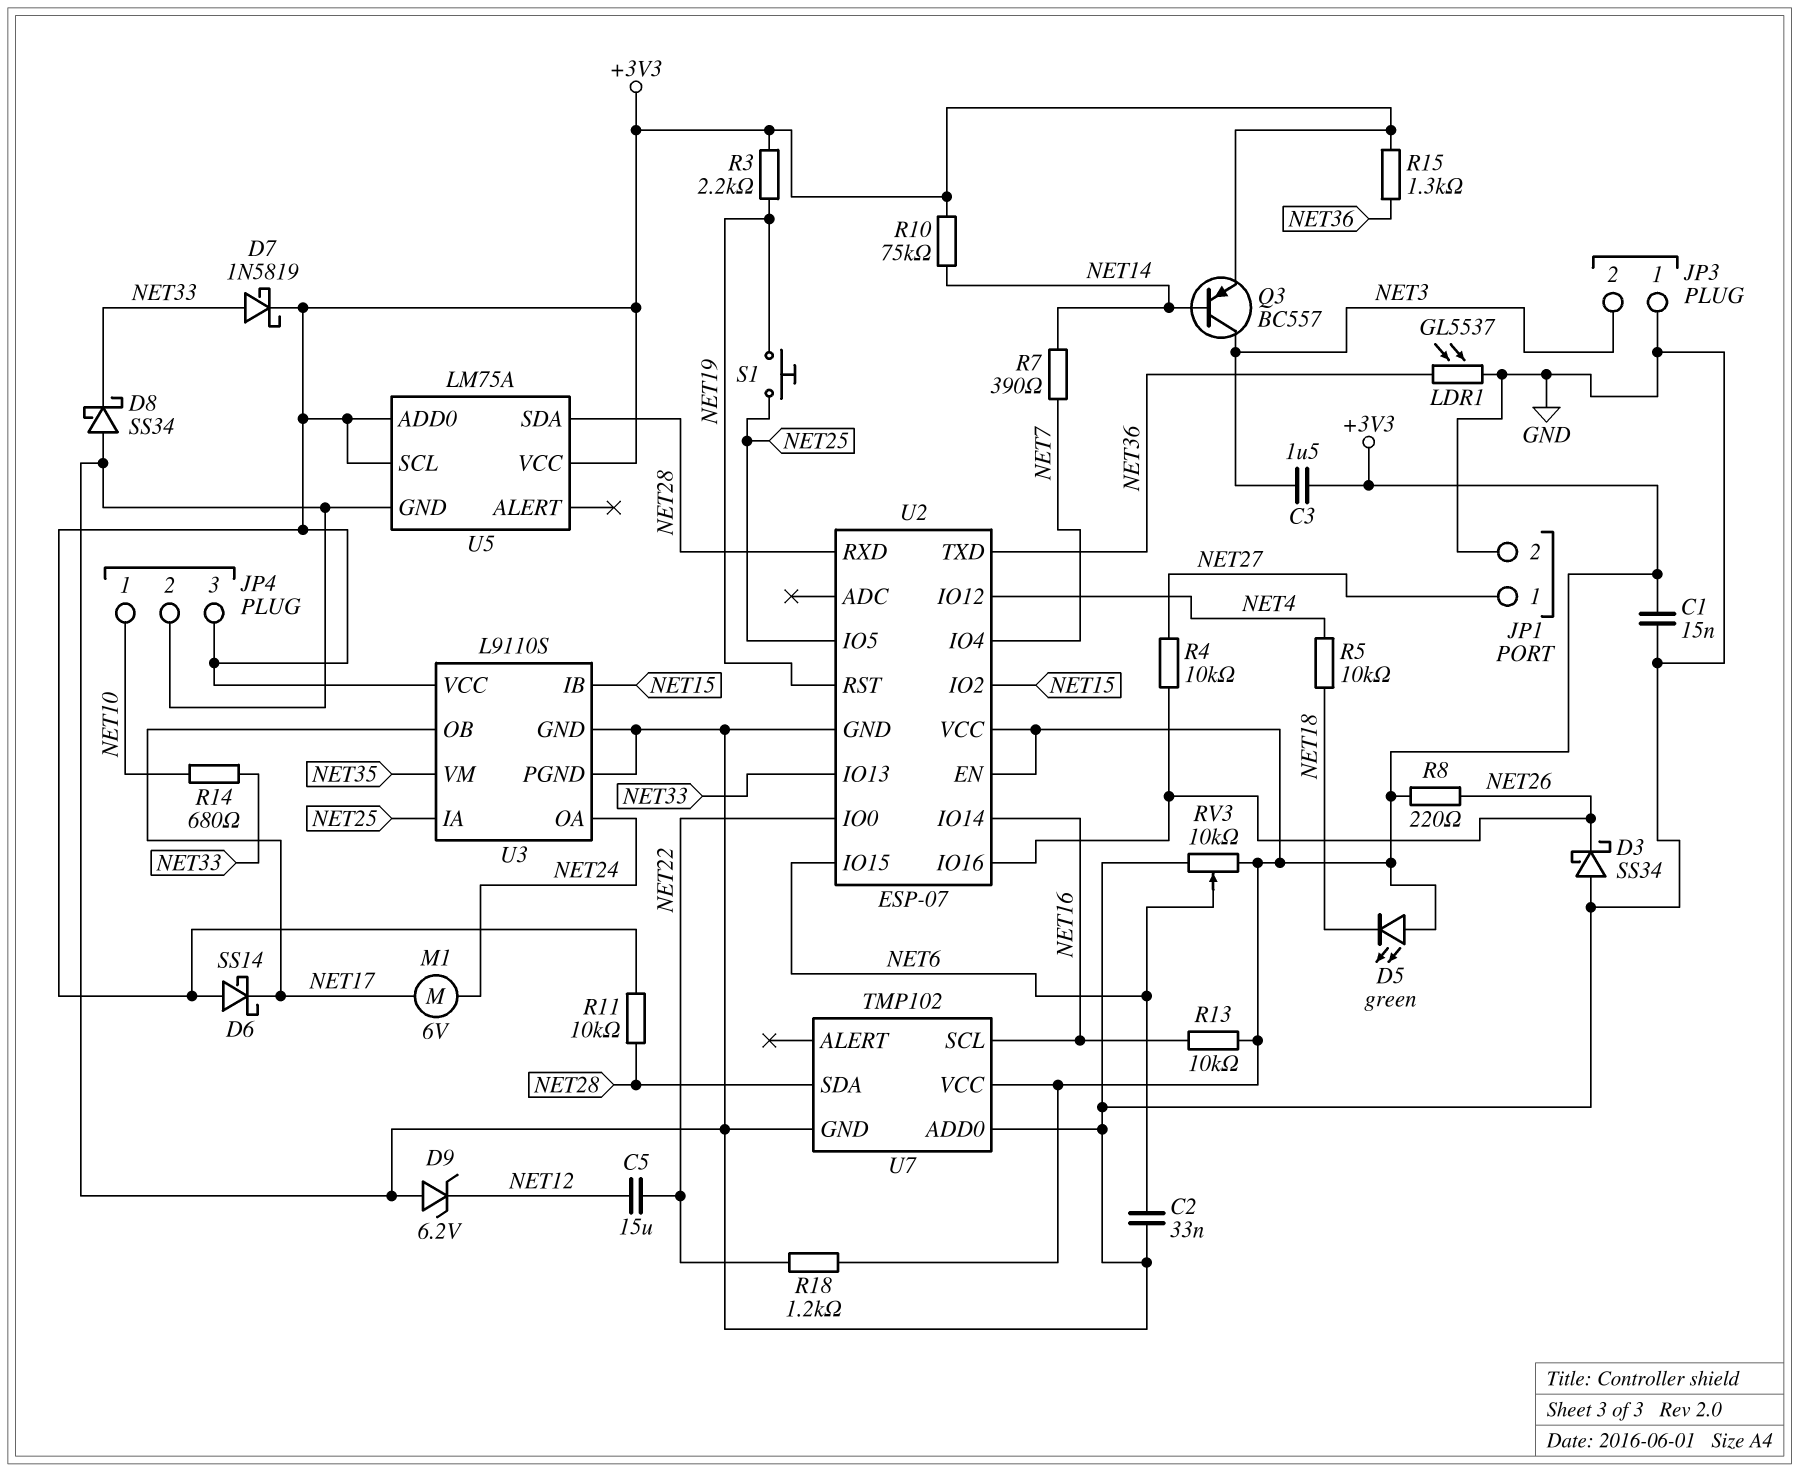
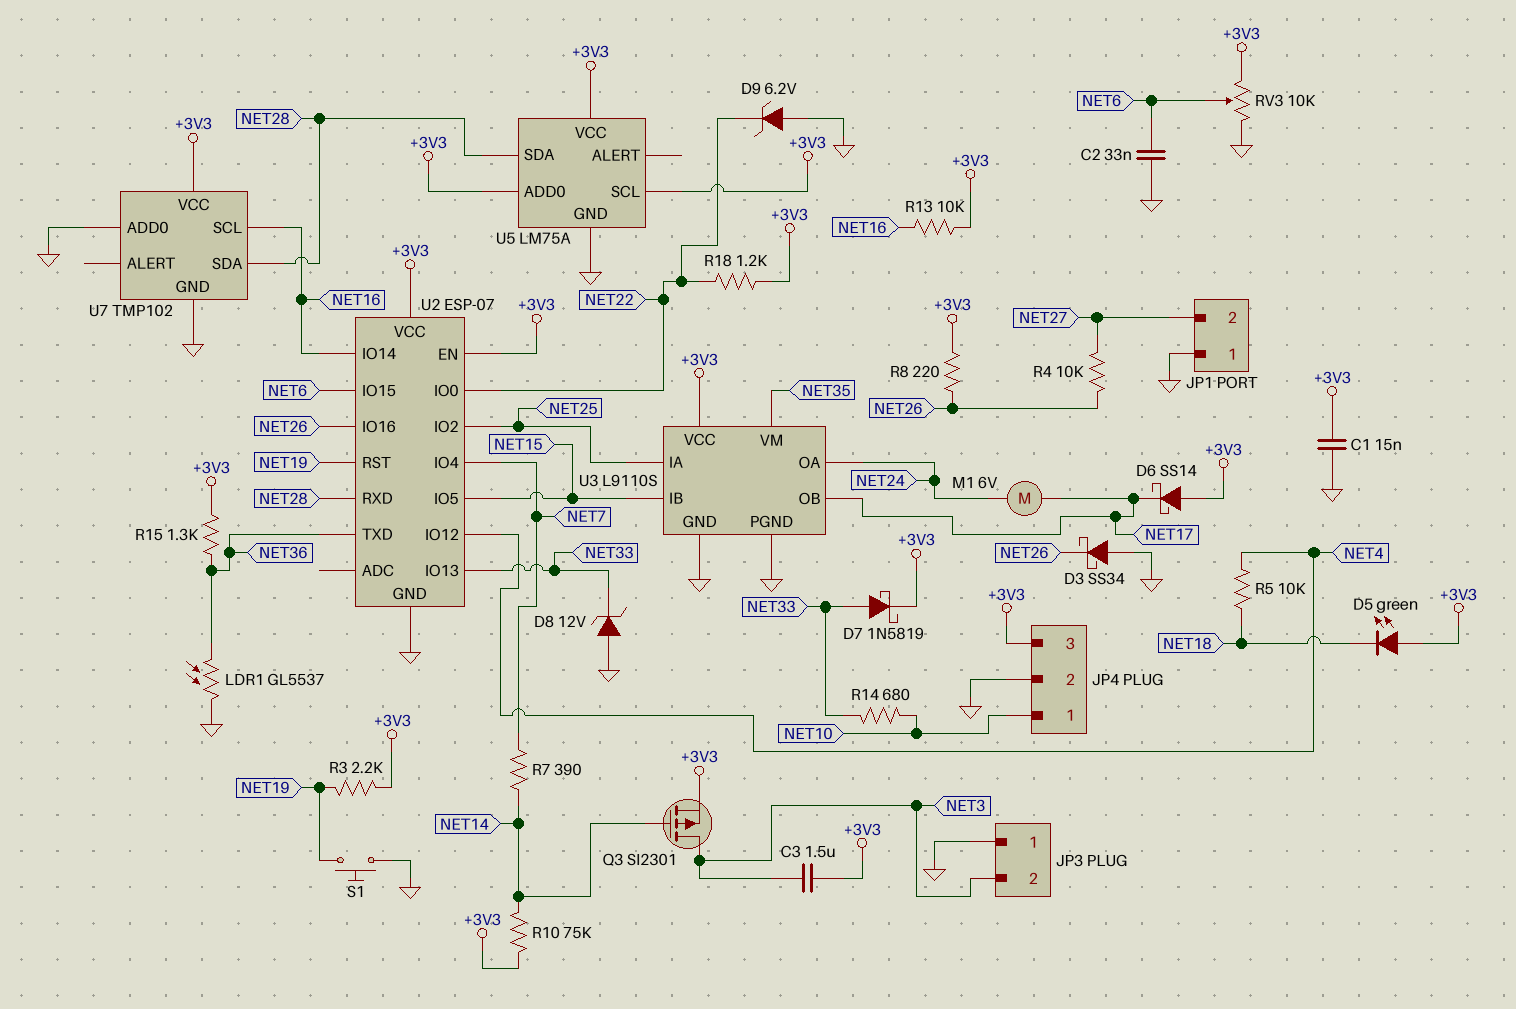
C5: 15uF (NET12, NET22) -> none
D8: schottky SS34 (A GND, K NET33) -> zener 12V (A GND, K NET33)
D9: zener 6.2V (A GND, K NET12) -> zener 6.2V (A GND, K NET22)
JP1 pin 1: NET27 -> GND
JP1 pin 2: GND -> NET27
Q3: PNP BC557 (B NET14, C NET3, E +3V3) -> PMOS SI2301 (G NET14, D NET3, S +3V3)
R11: 10k (+3V3, NET28) -> none
S1: button (NET19, NET25) -> button (GND, NET19)
U2 pin IO2: NET15 -> NET25
U2 pin IO5: NET25 -> NET15

